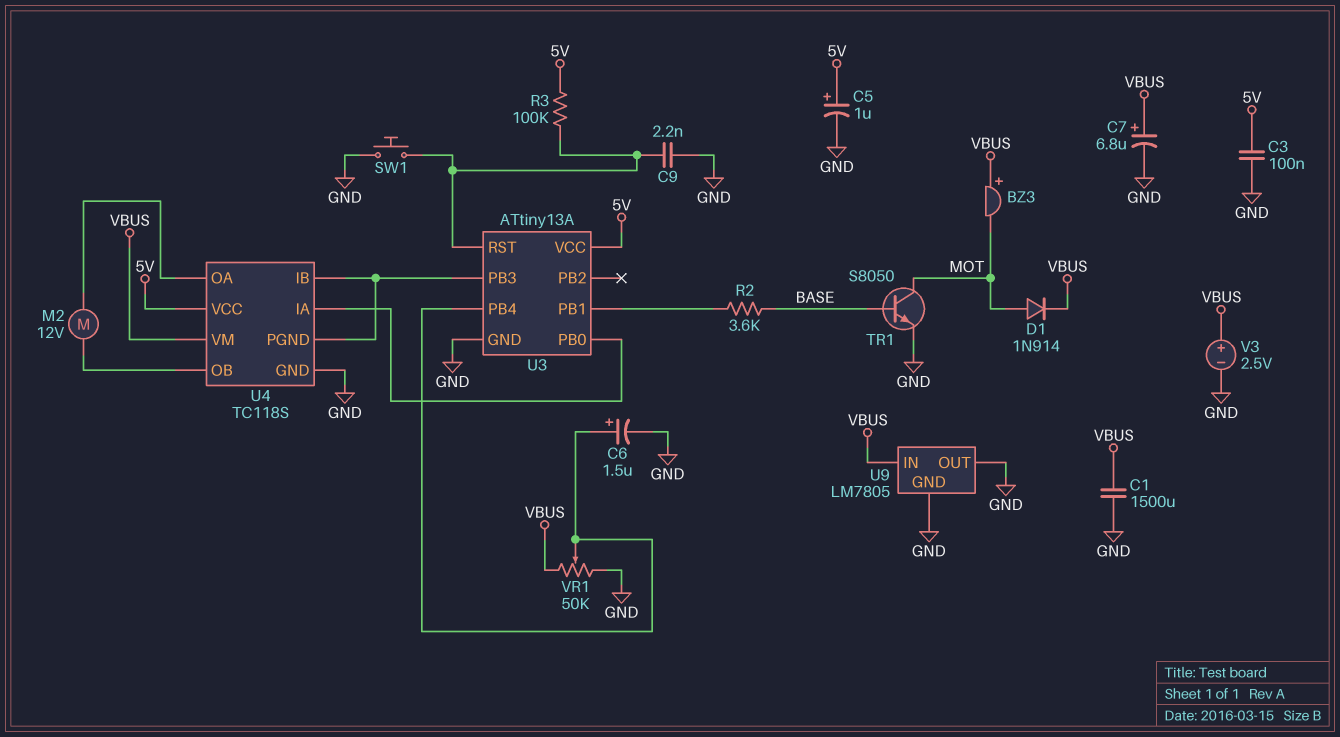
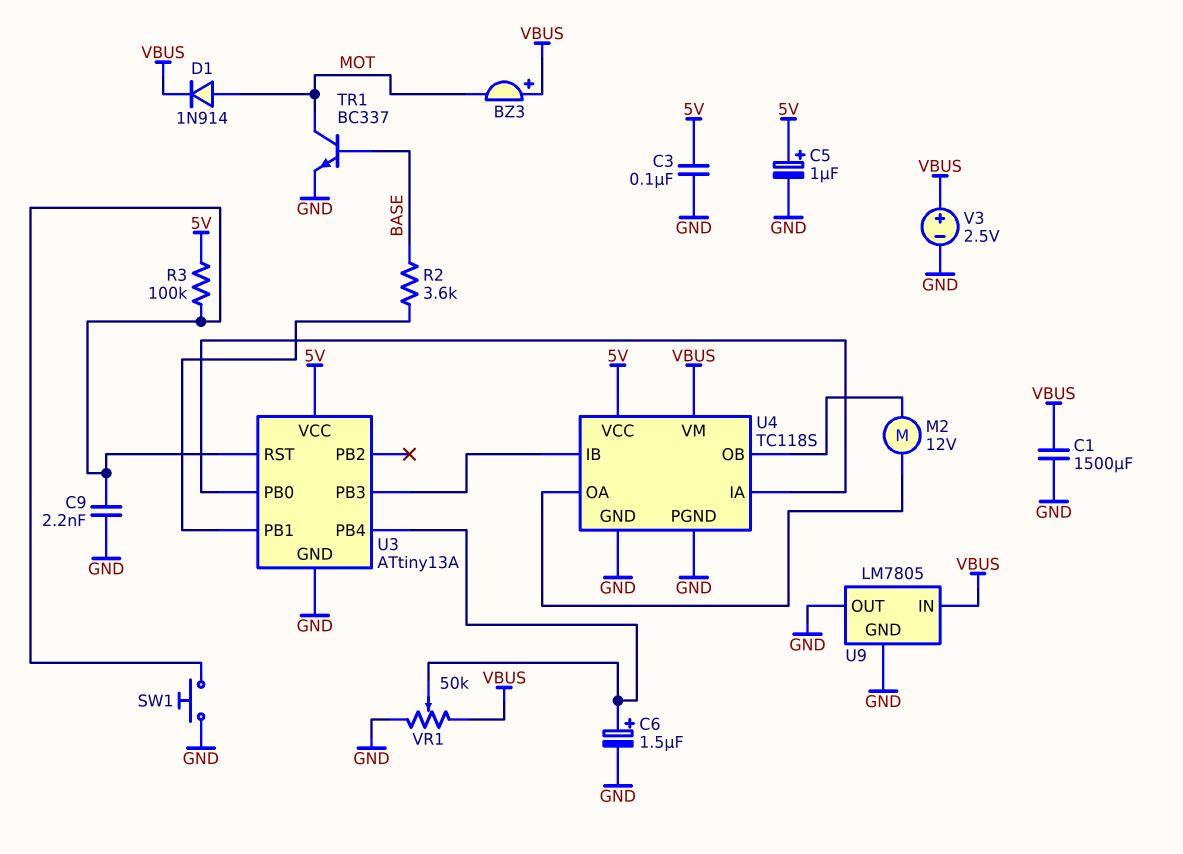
C7: 6.8uF (plus VBUS, minus GND) -> none
TR1: NPN S8050 (B BASE, C MOT, E GND) -> NPN BC337 (B BASE, C MOT, E GND)
U4 pin PGND: U3/PB3 -> GND

